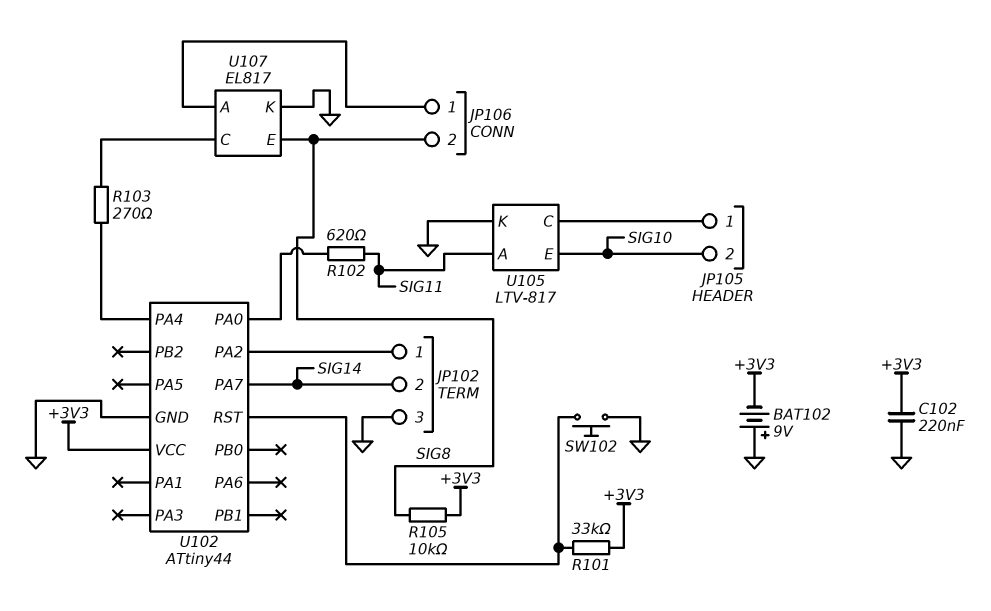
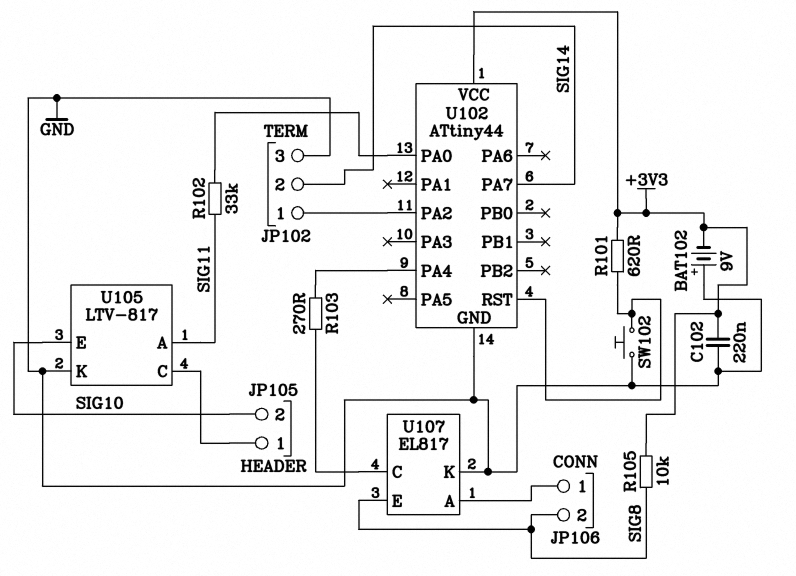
R101: 33k (+3V3, U102/RST) -> 620 (+3V3, U102/RST)
R102: 620 (SIG11, U102/PA0) -> 33k (SIG11, U102/PA0)

